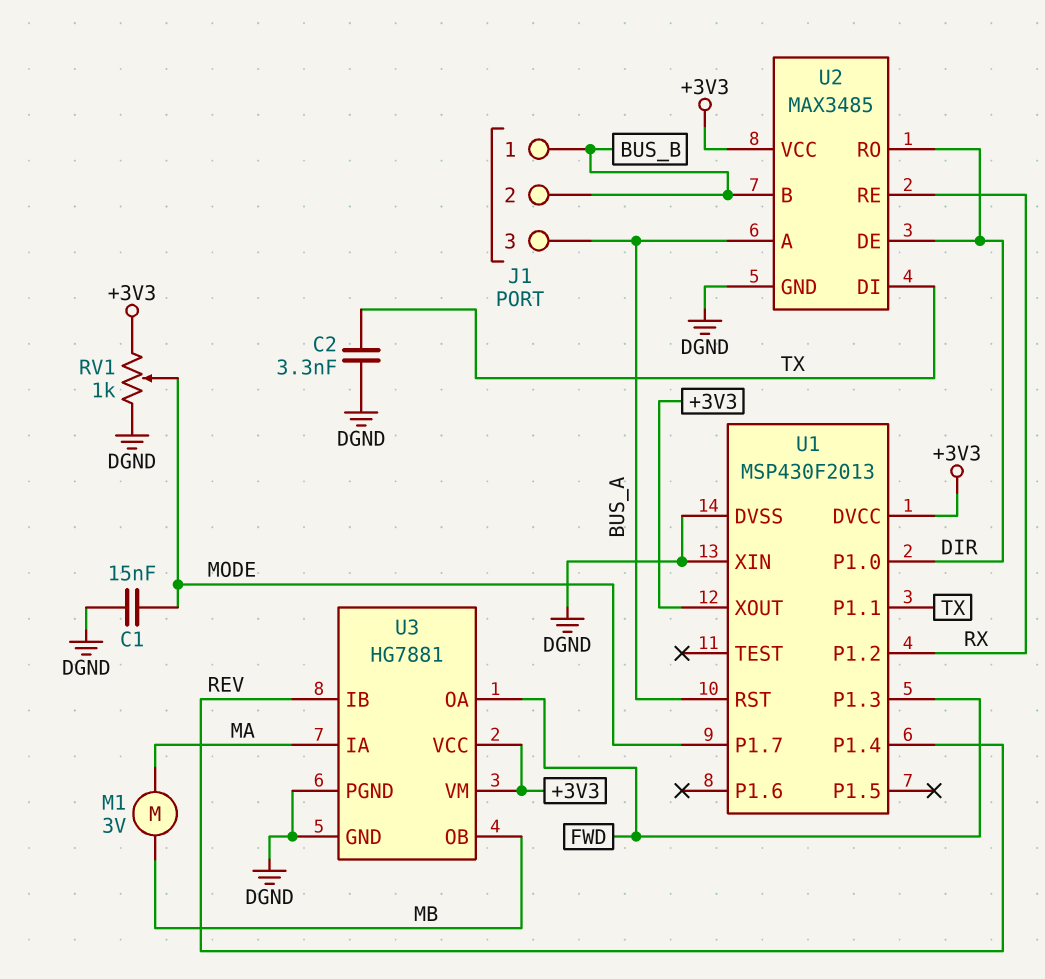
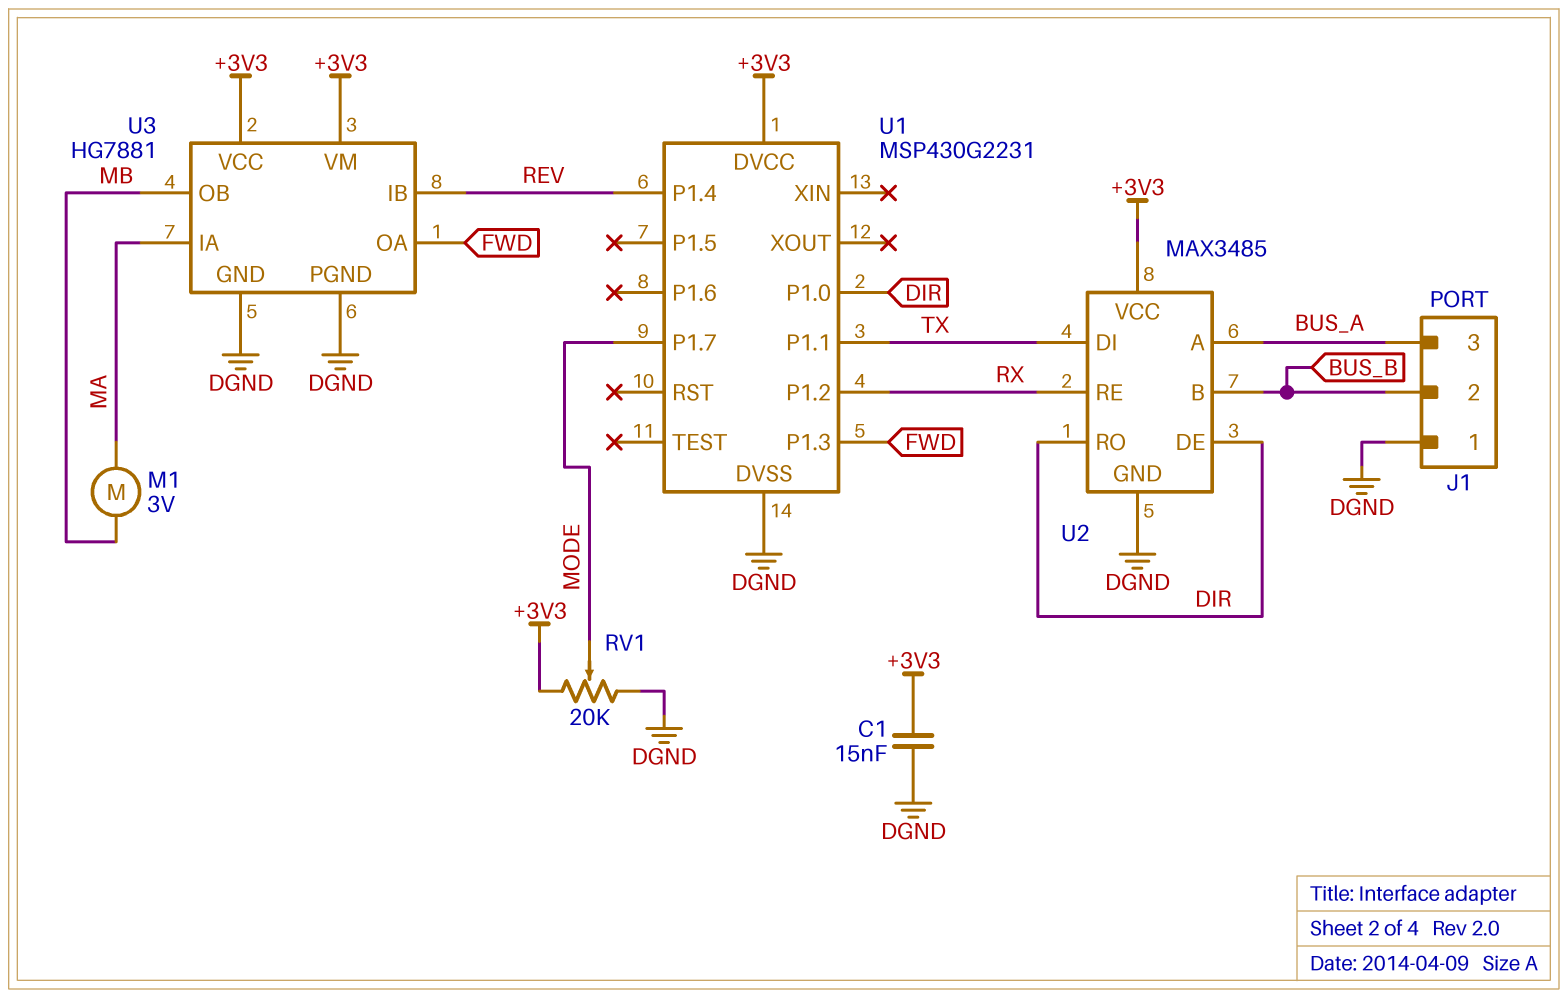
C1: 15nF (DGND, MODE) -> 15nF (+3V3, DGND)
C2: 3.3nF (DGND, TX) -> none
J1 pin 1: BUS_B -> DGND
RV1: 1k (+3V3, DGND, wiper MODE) -> 20k (+3V3, DGND, wiper MODE)
U1: MSP430F2013 -> MSP430G2231
U1 pin RST: BUS_A -> none
U1 pin XIN: DGND -> none
U1 pin XOUT: +3V3 -> none

